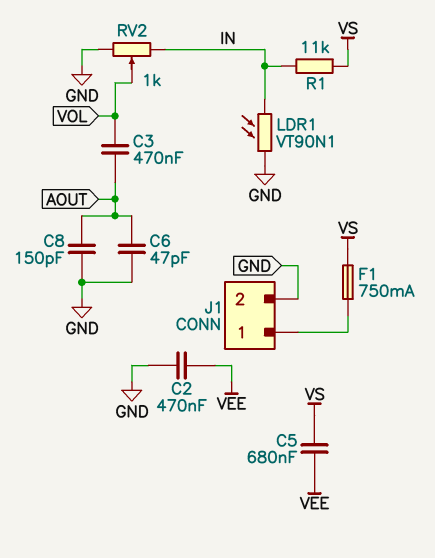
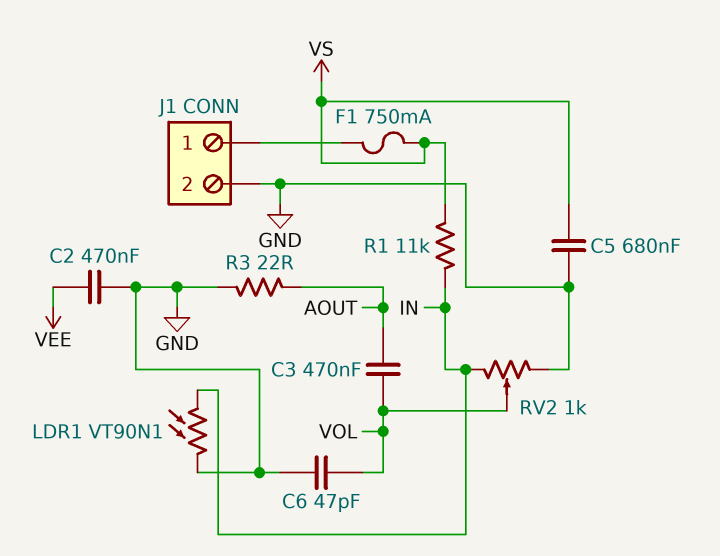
C5: 680nF (VEE, VS) -> 680nF (GND, VS)
C6: 47pF (AOUT, GND) -> 47pF (GND, VOL)
C8: 150pF (AOUT, GND) -> none
R3: none -> 22 (AOUT, GND)

